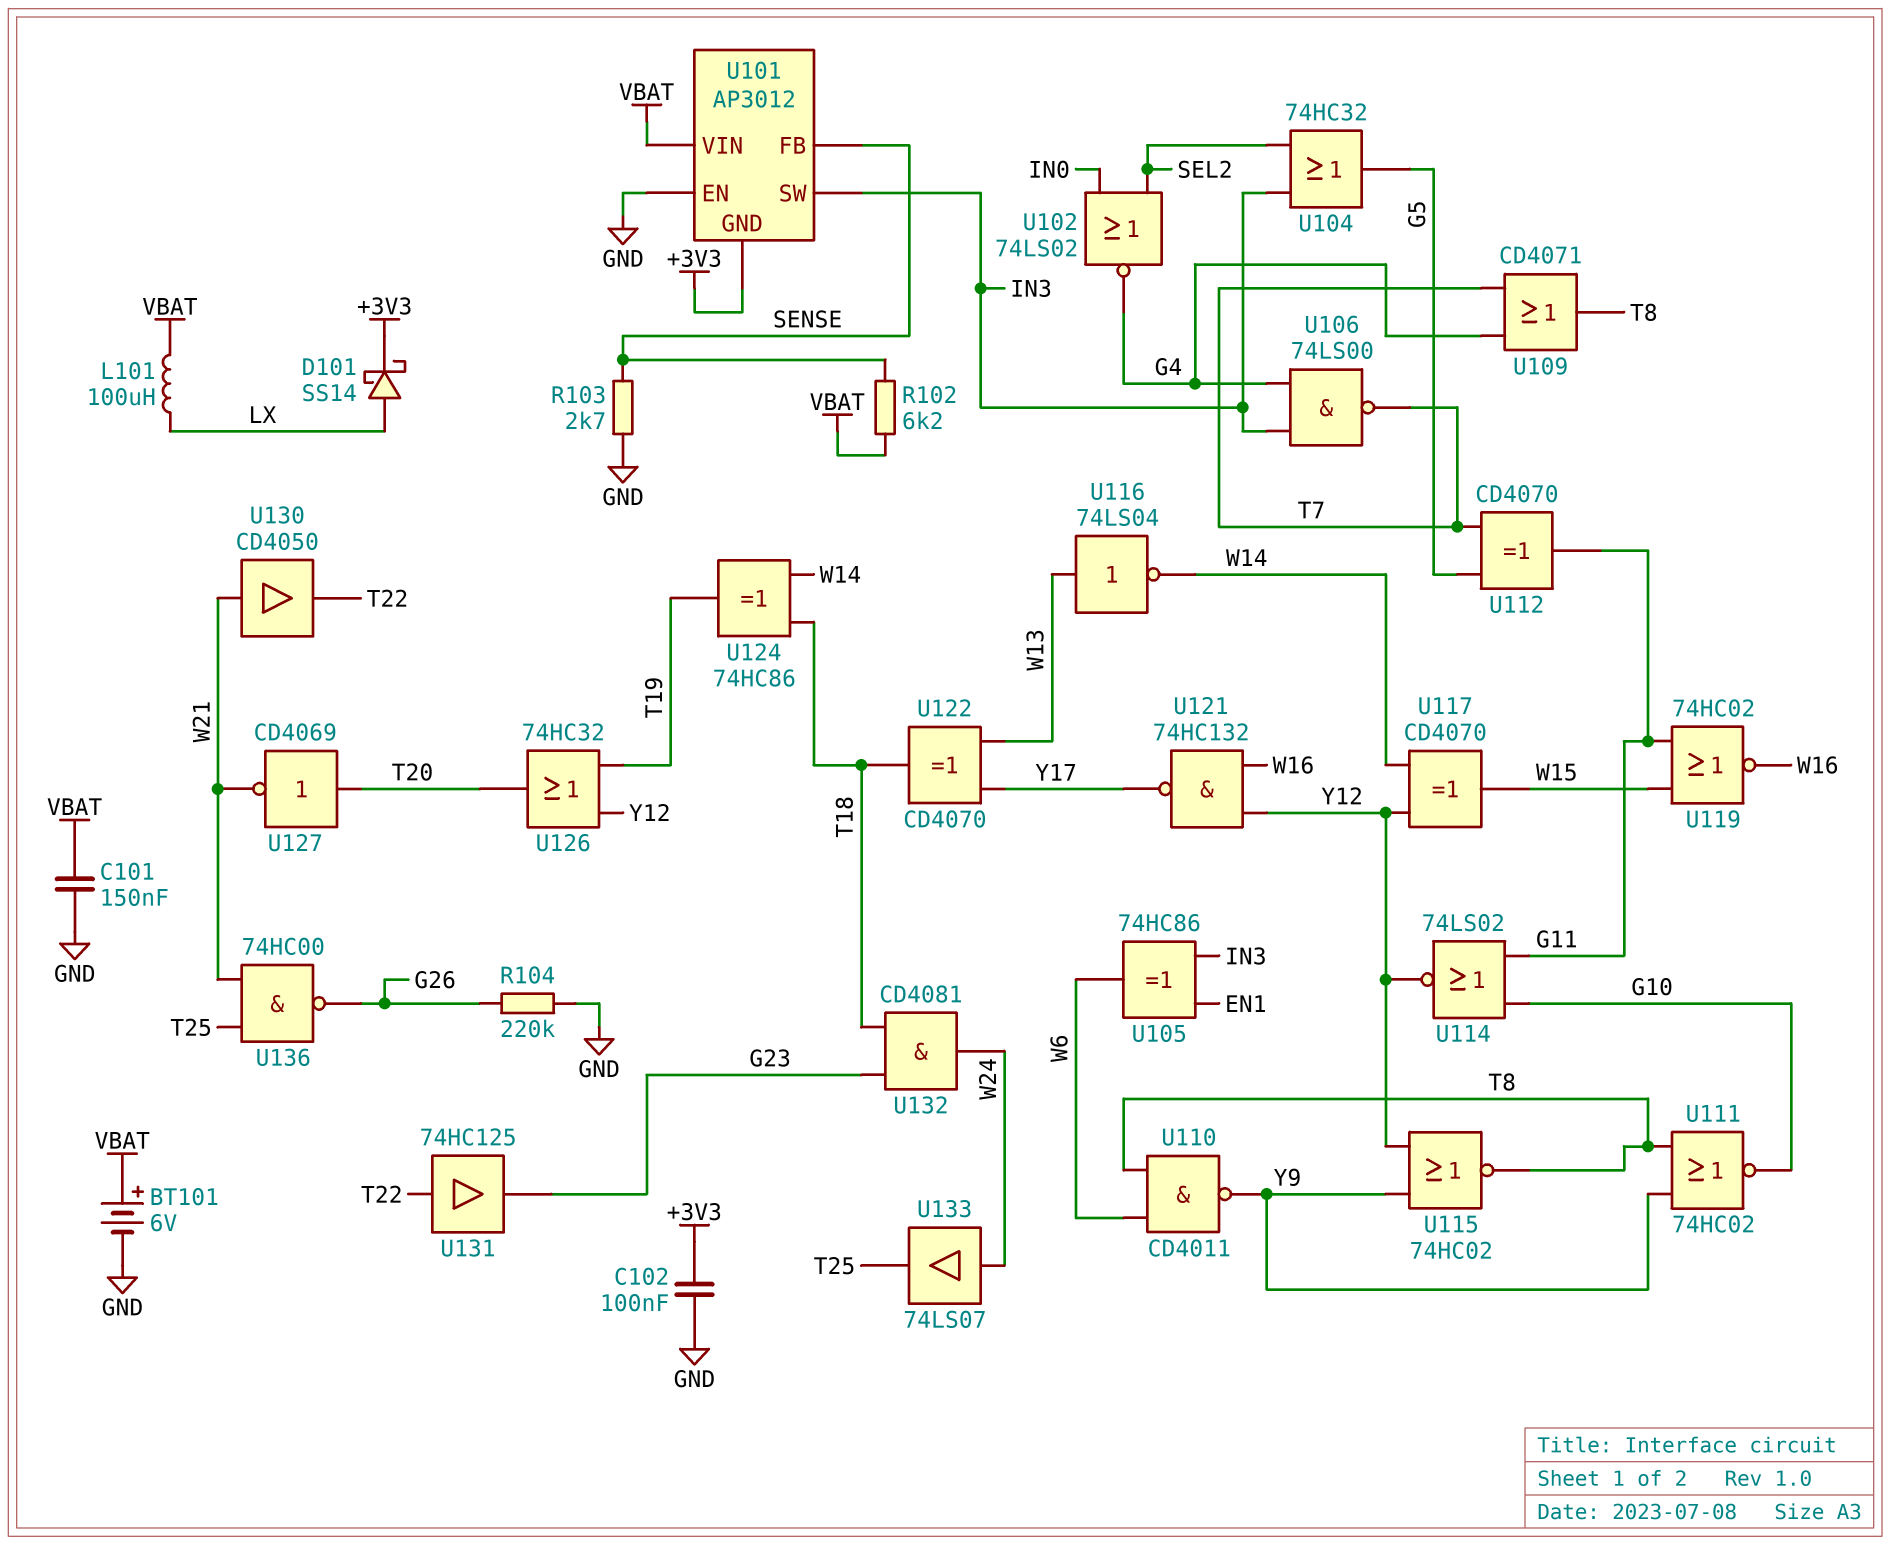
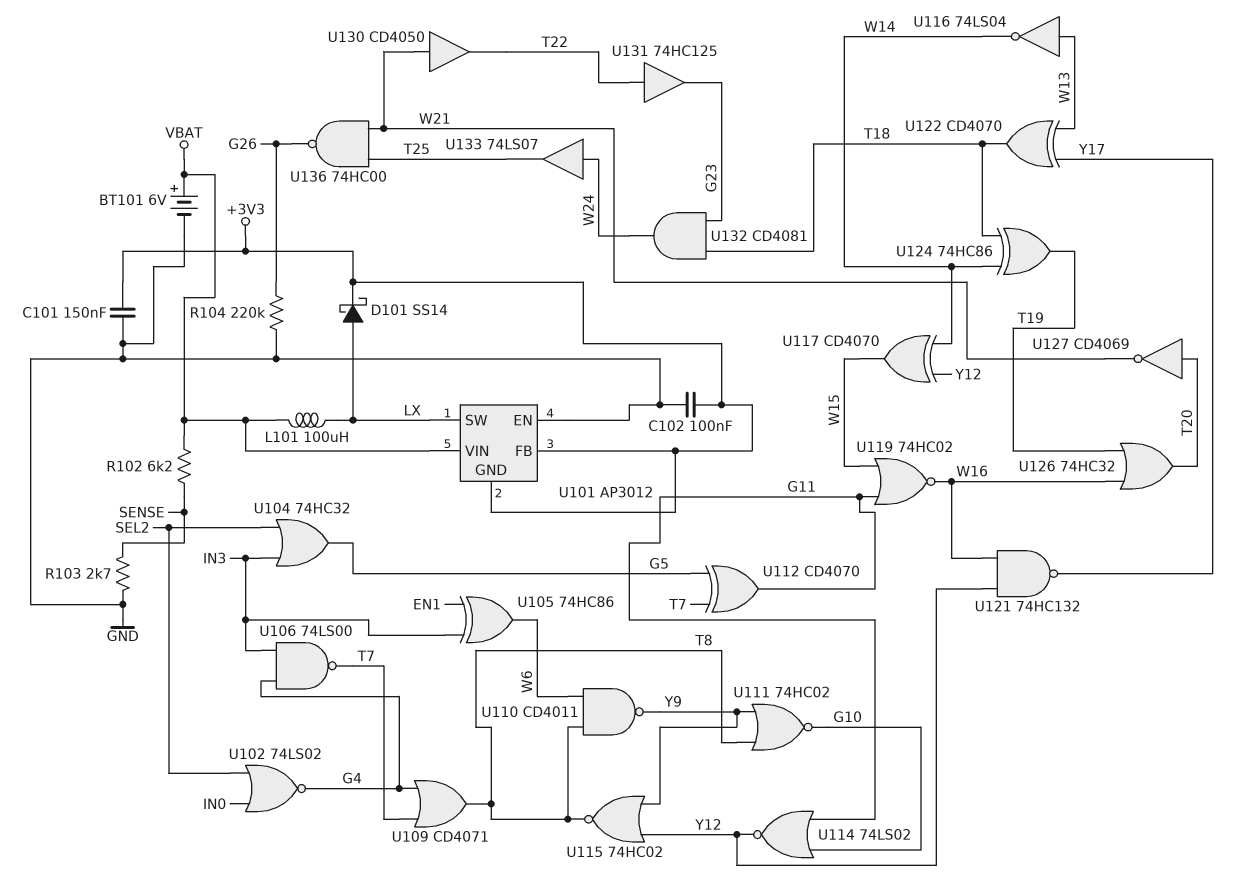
C101: 150nF (GND, VBAT) -> 150nF (+3V3, GND)
U101 pin FB: SENSE -> +3V3
U101 pin SW: IN3 -> LX
U126: OR 74HC32 (in T19, in Y12, out T20) -> OR 74HC32 (in T19, in W16, out T20)

